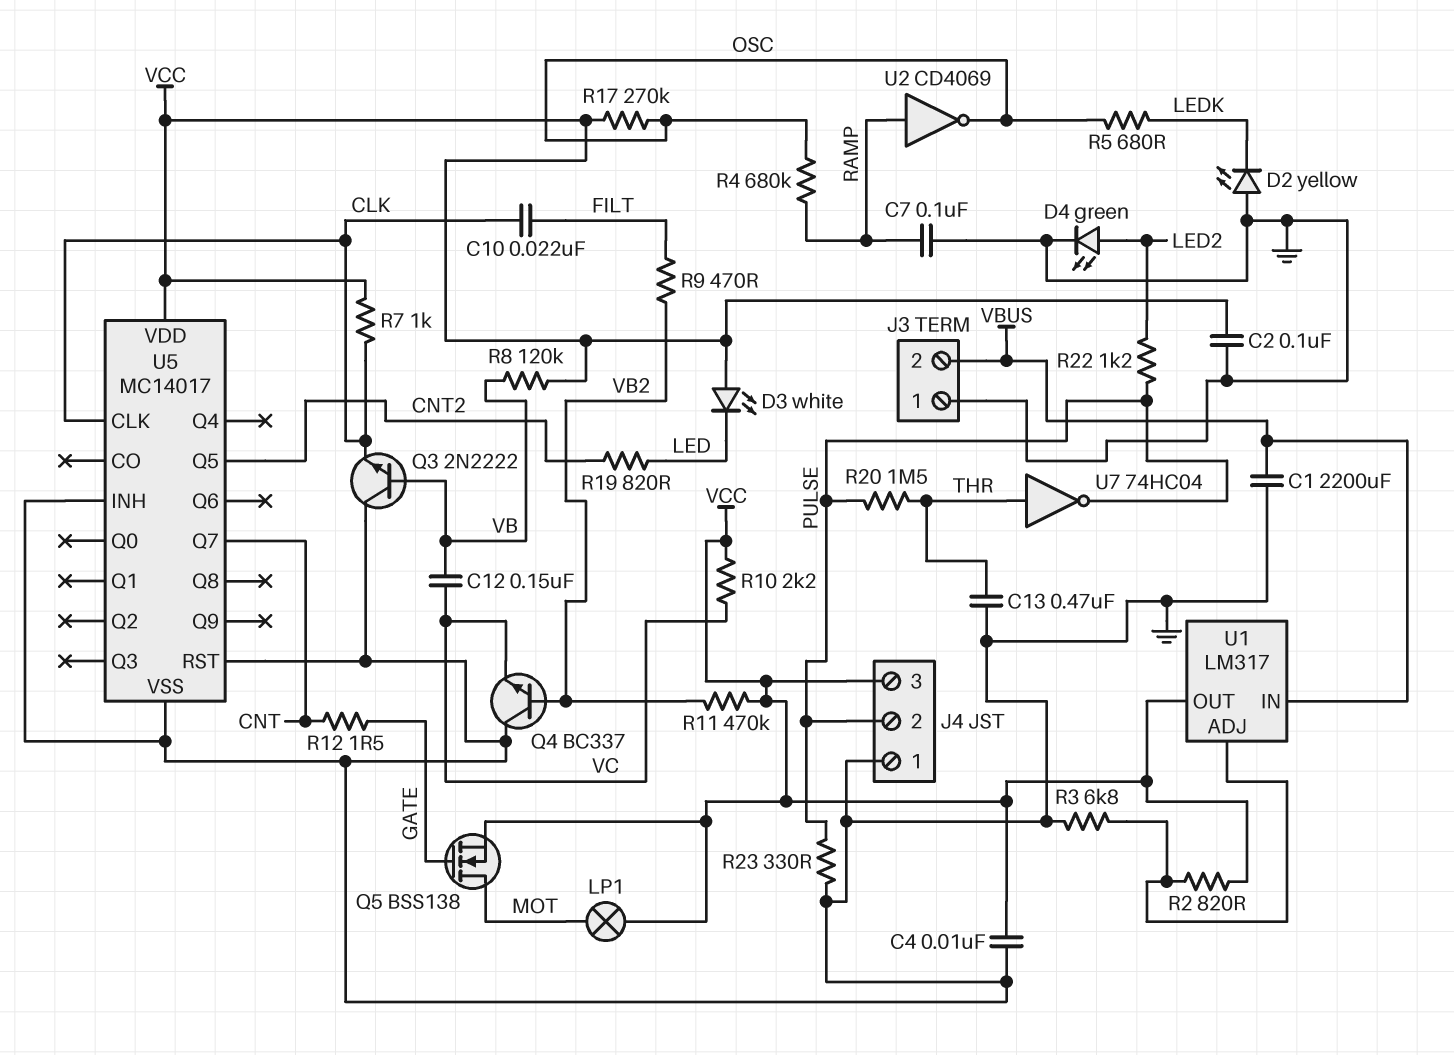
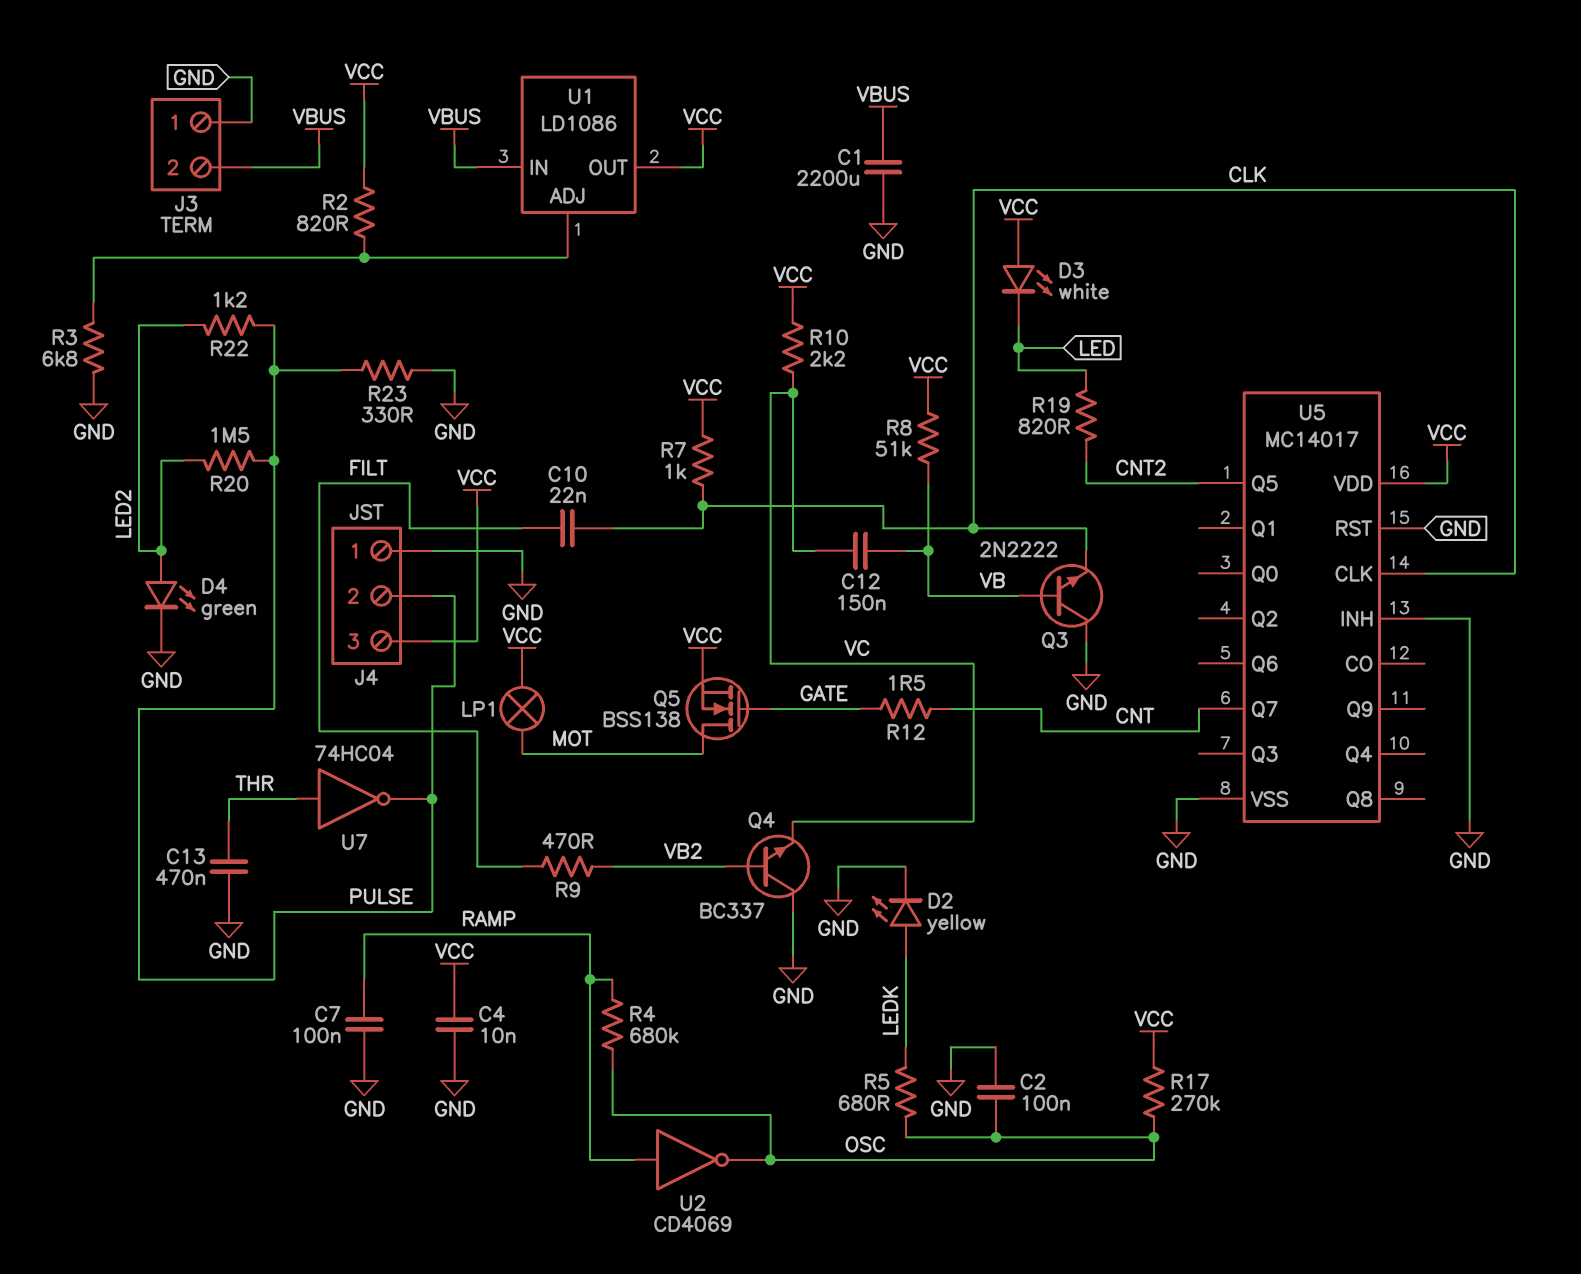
C2: 100nF (GND, VCC) -> 100nF (GND, OSC)
D2: LED yellow (A GND, K LEDK) -> LED yellow (A LEDK, K GND)
R8: 120k (VB, VCC) -> 51k (VB, VCC)
R11: 470k (VB2, VCC) -> none
R20: 1.5M (PULSE, THR) -> 1.5M (LED2, PULSE)
U1: LM317 -> LD1086

